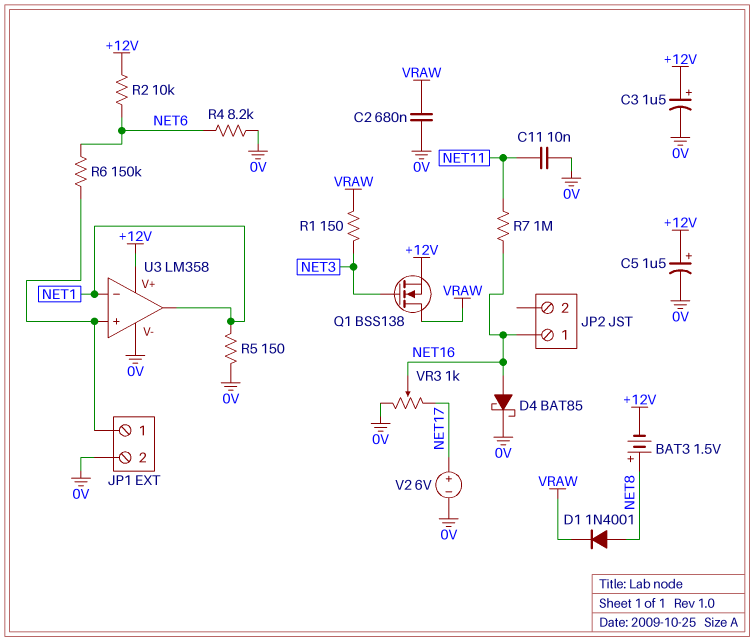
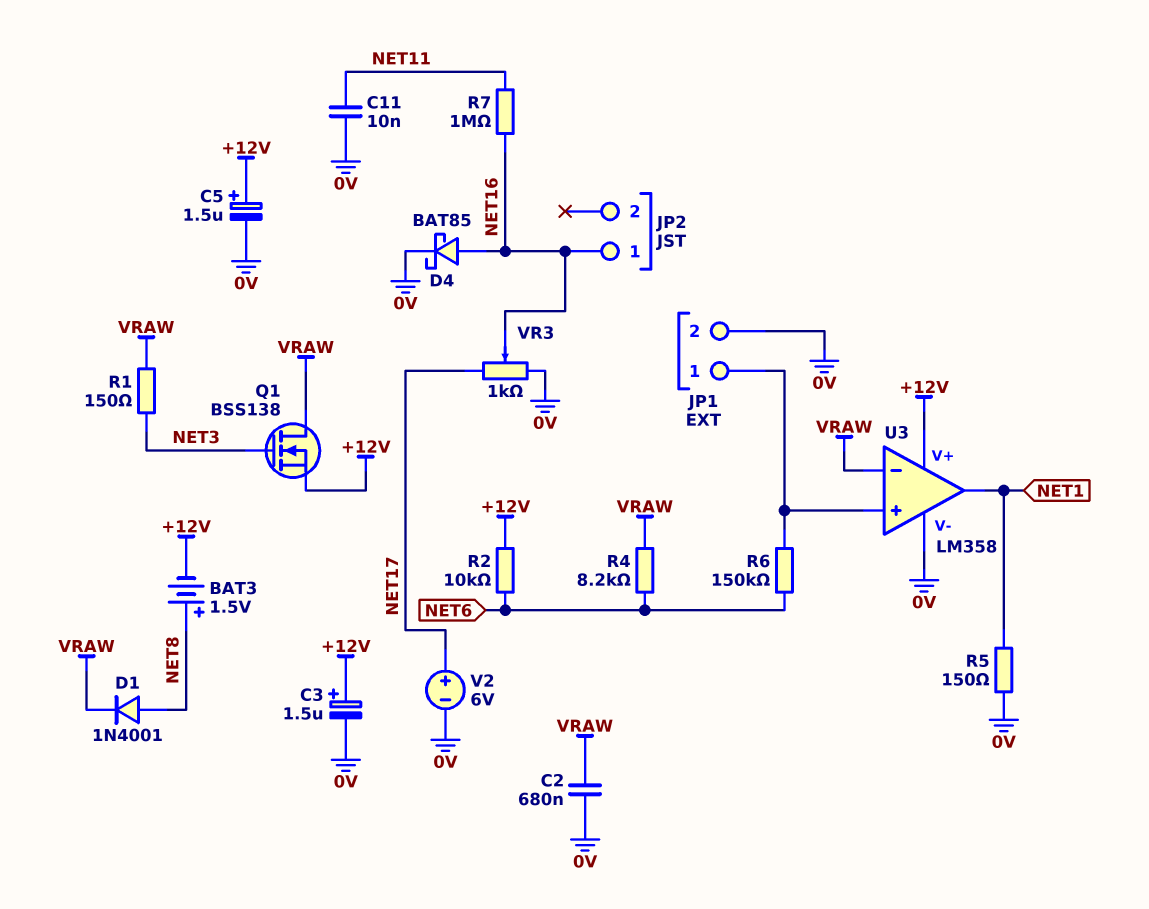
R4: 8.2k (0V, NET6) -> 8.2k (NET6, VRAW)
U3 pin in-: NET1 -> VRAW

